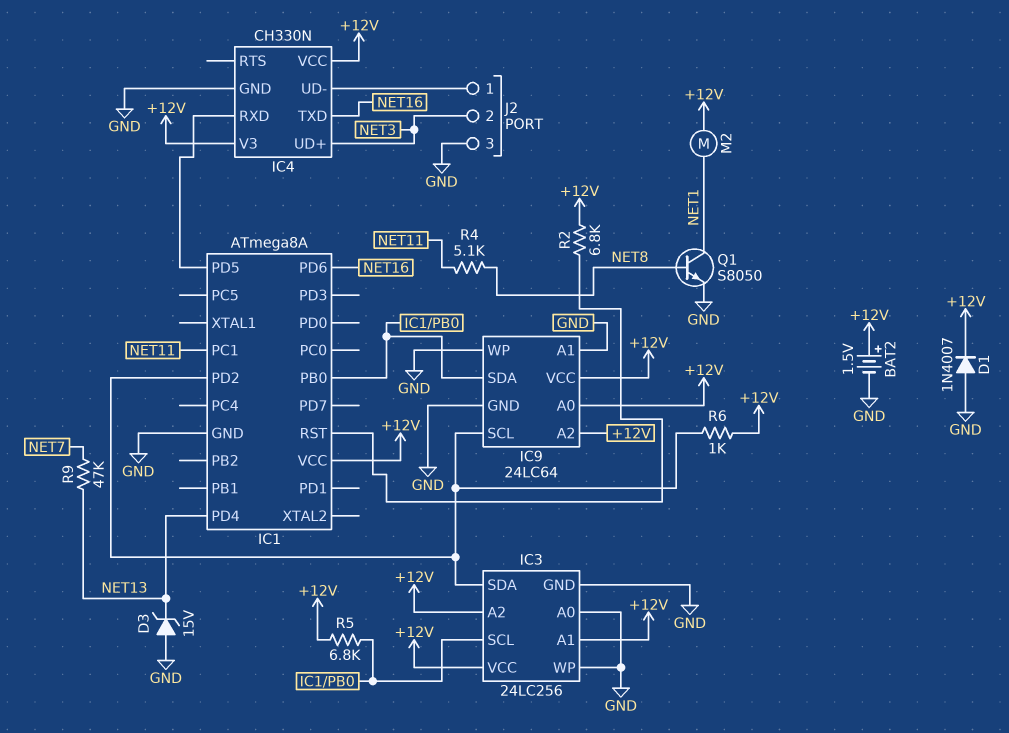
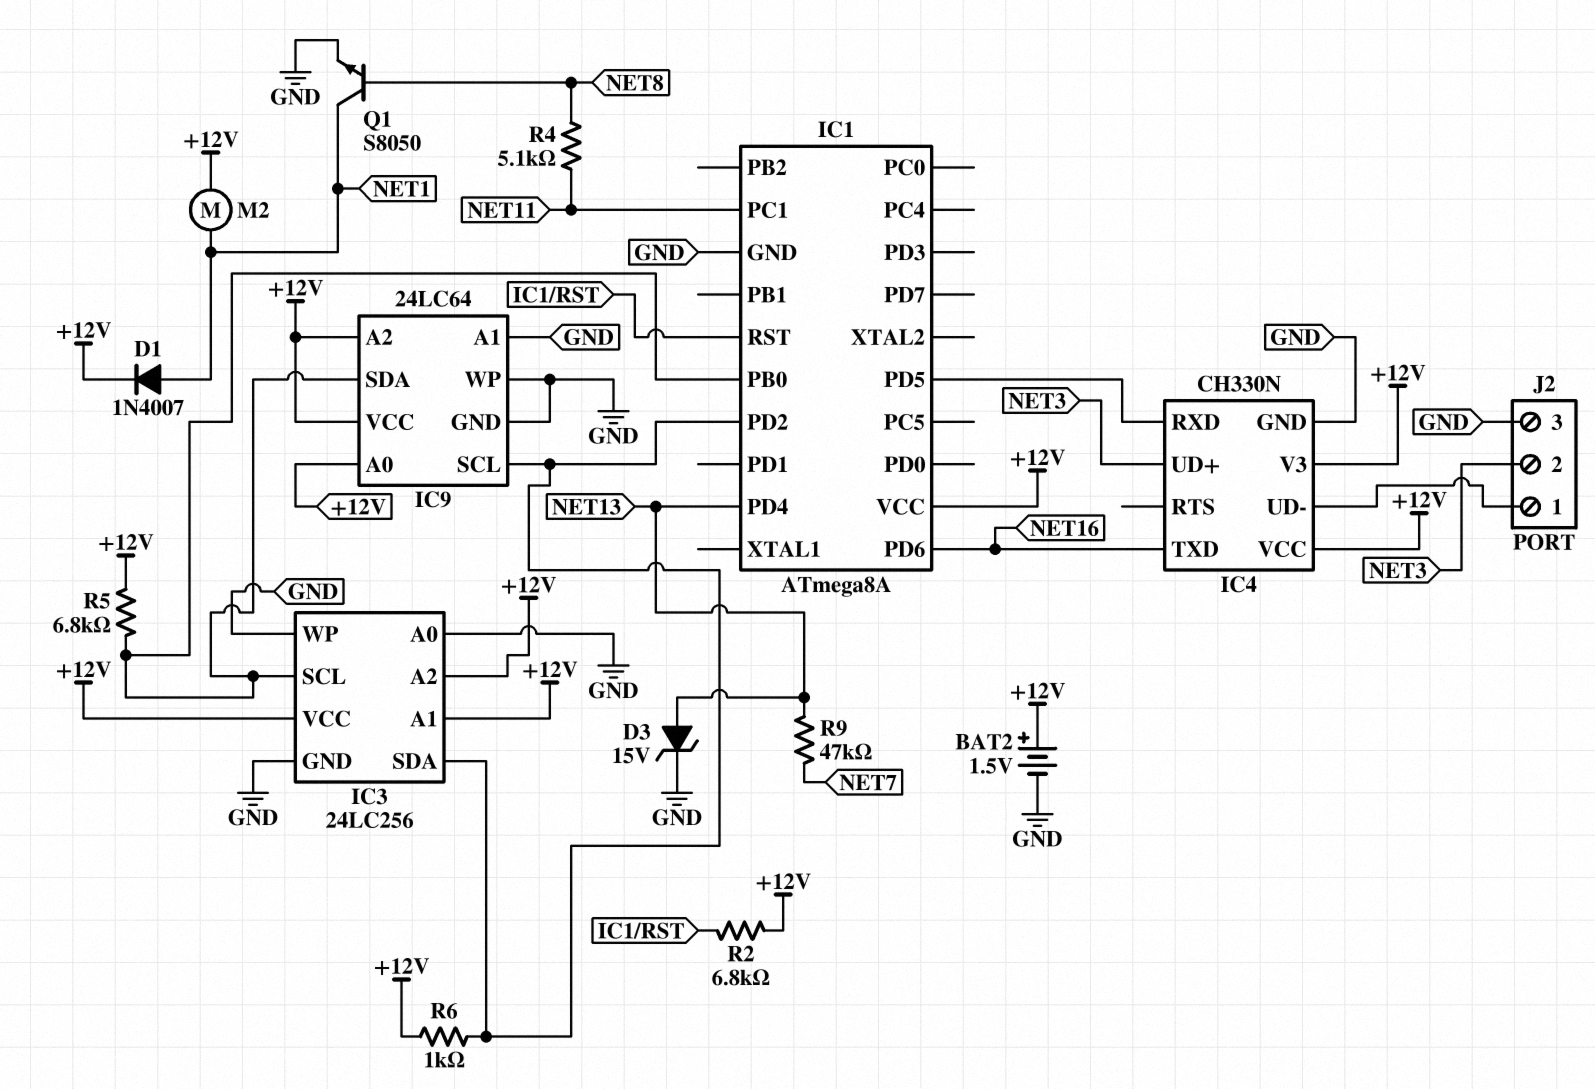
D1: diode 1N4007 (A GND, K +12V) -> diode 1N4007 (A NET1, K +12V)
D3: zener 15V (A GND, K NET13) -> zener 15V (A NET13, K GND)

